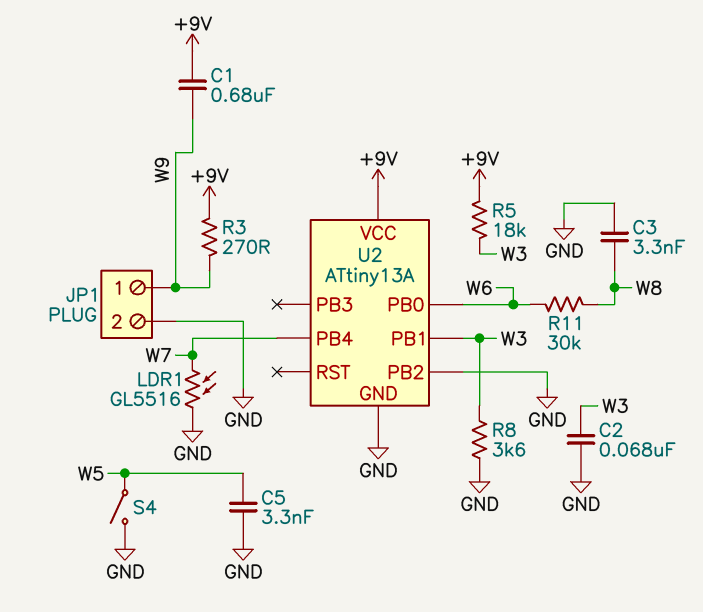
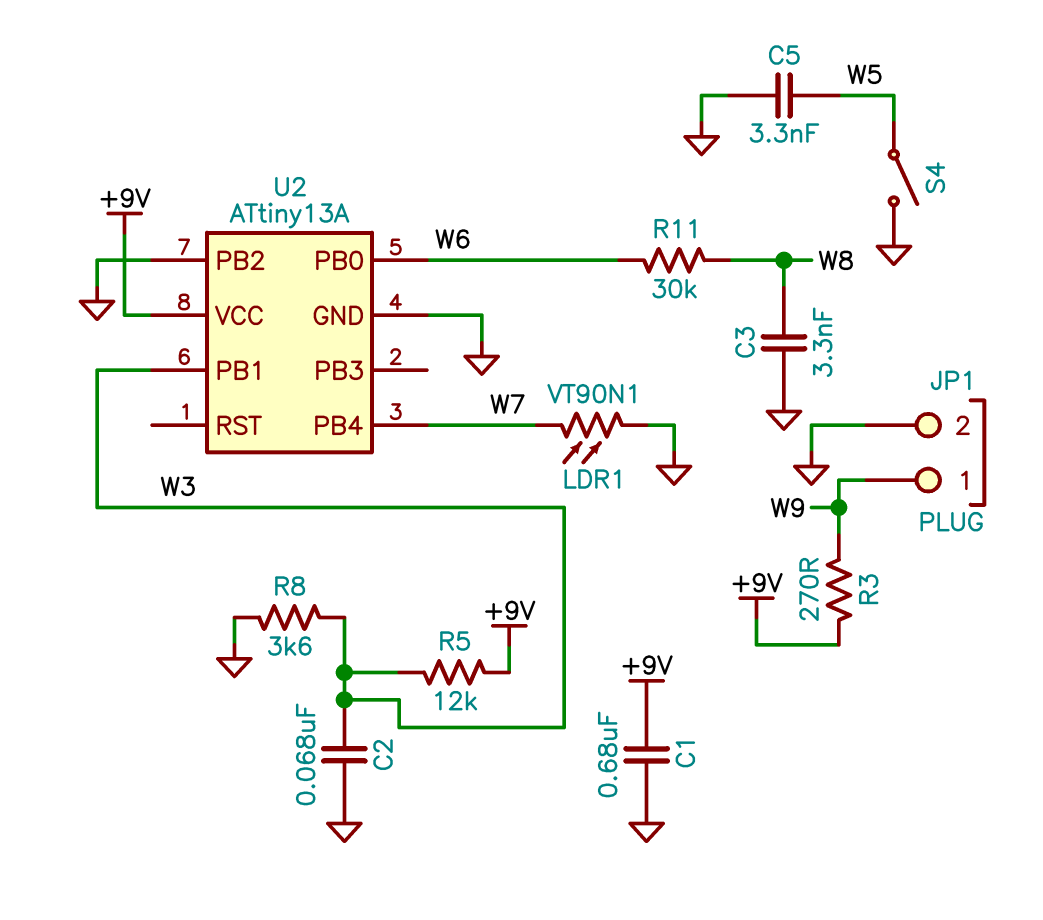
C1: 680nF (+9V, W9) -> 680nF (+9V, GND)
LDR1: GL5516 (GND, W7) -> VT90N1 (GND, W7)
R5: 18k (+9V, W3) -> 12k (+9V, W3)

